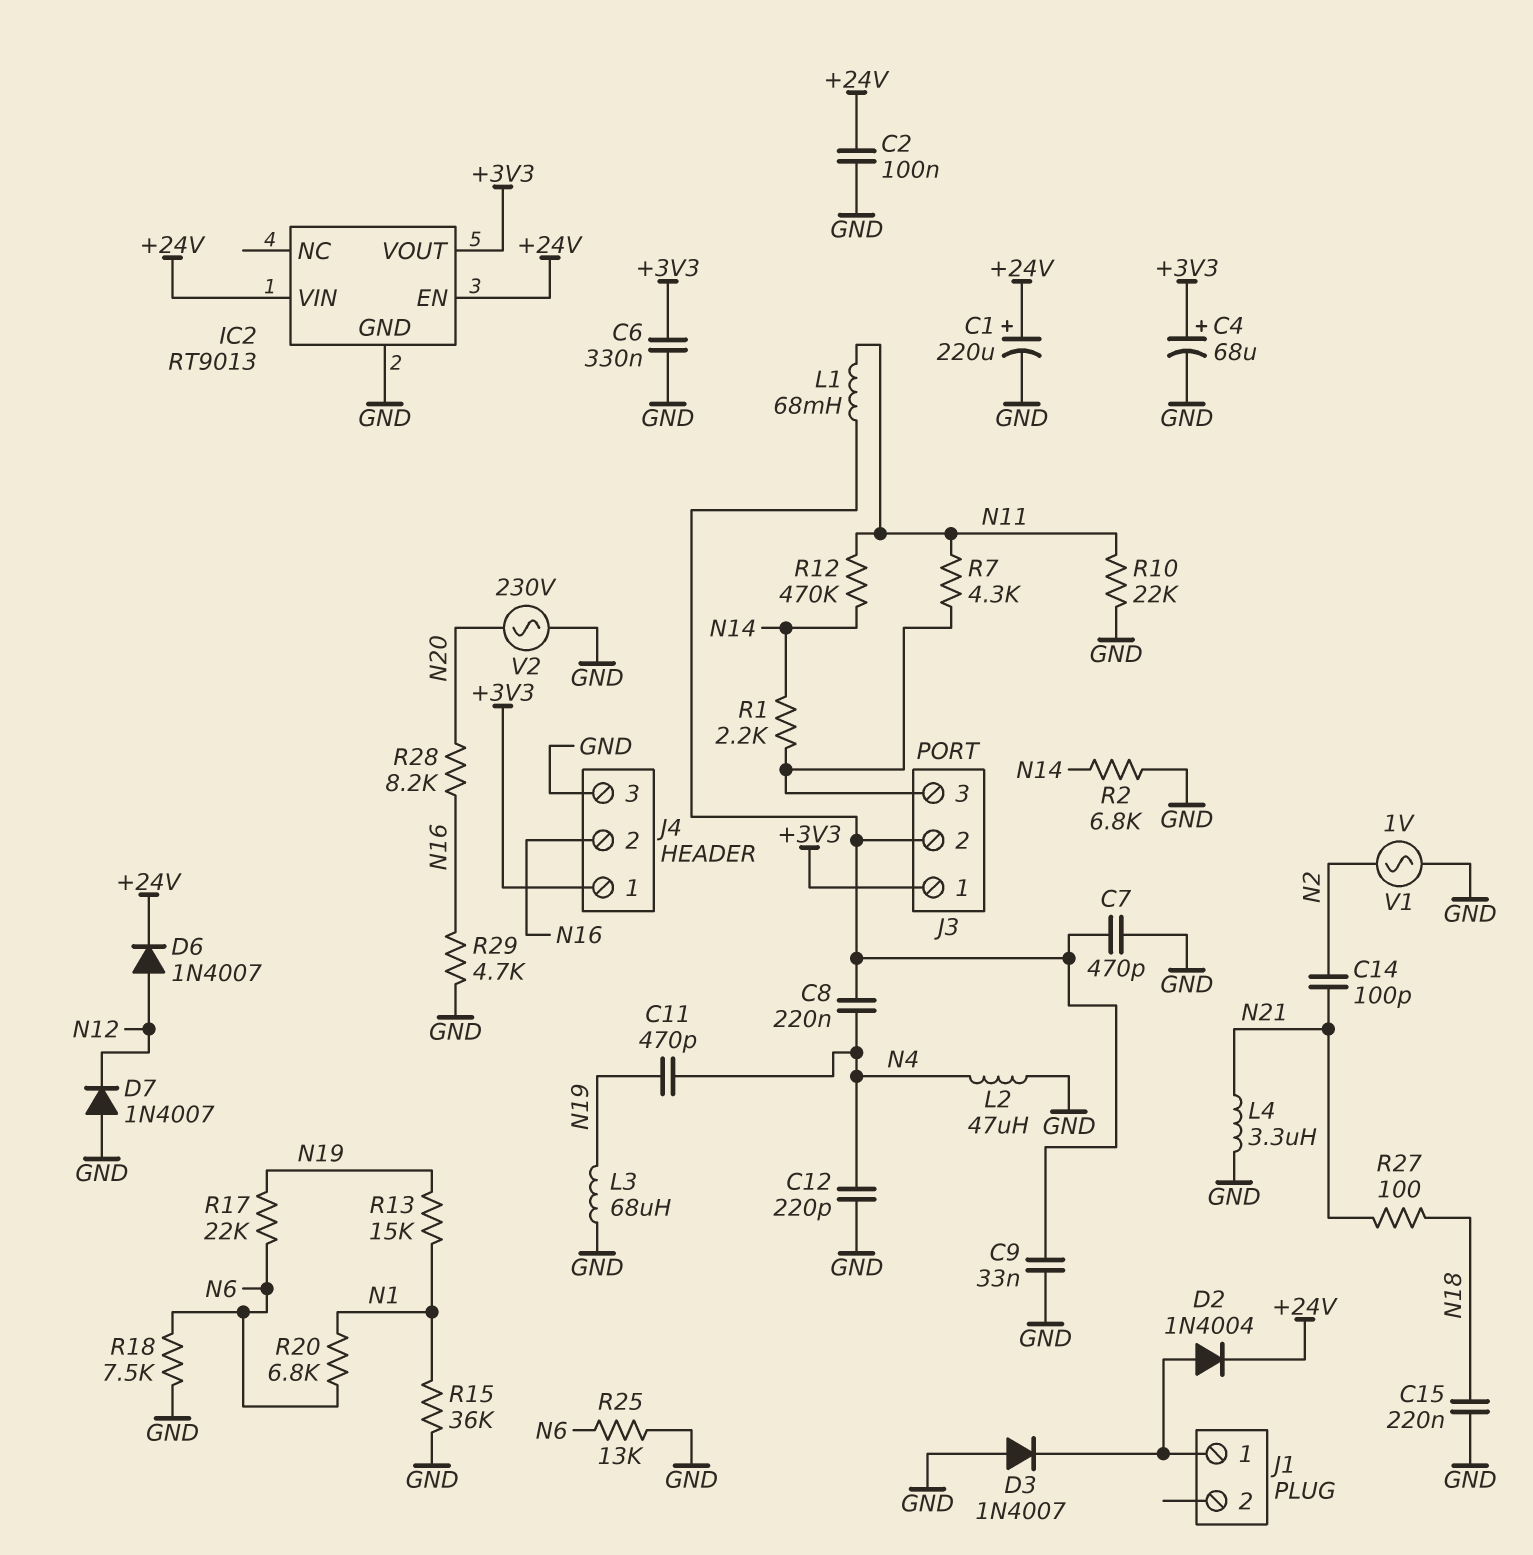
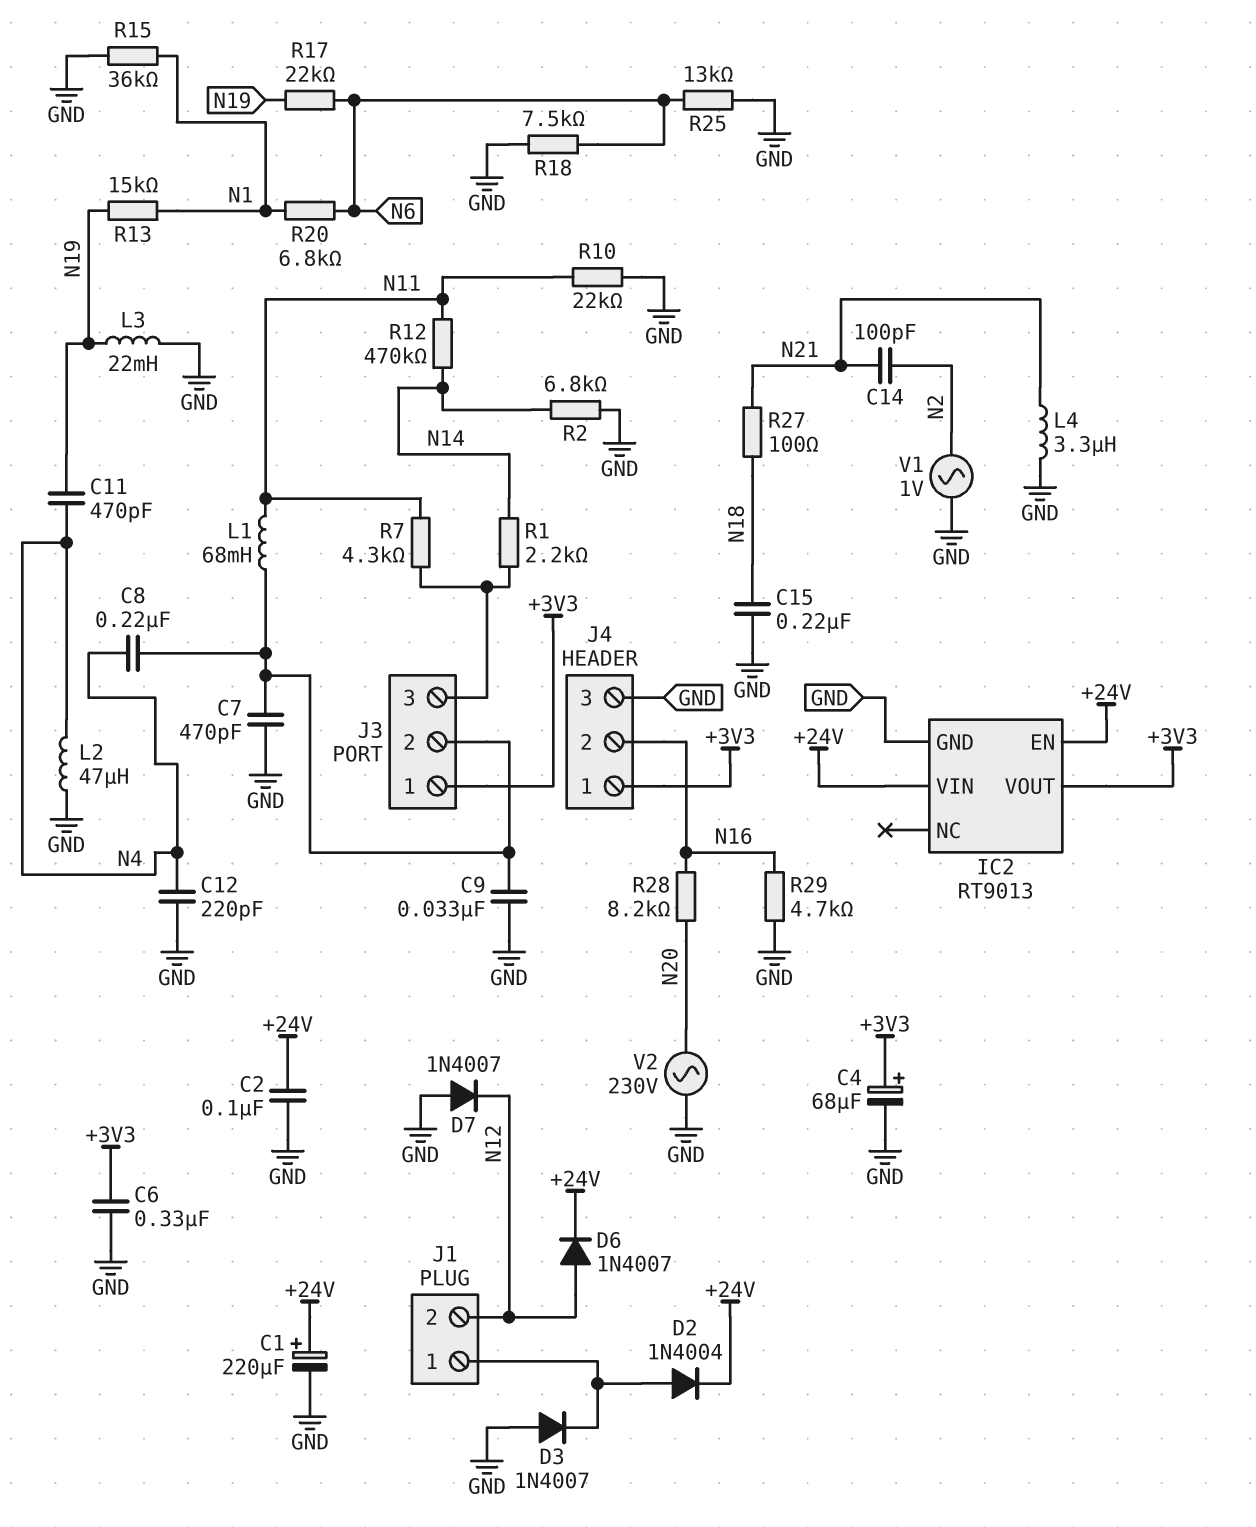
J1 pin 2: none -> N12
L3: 68uH (GND, N19) -> 22mH (GND, N19)

